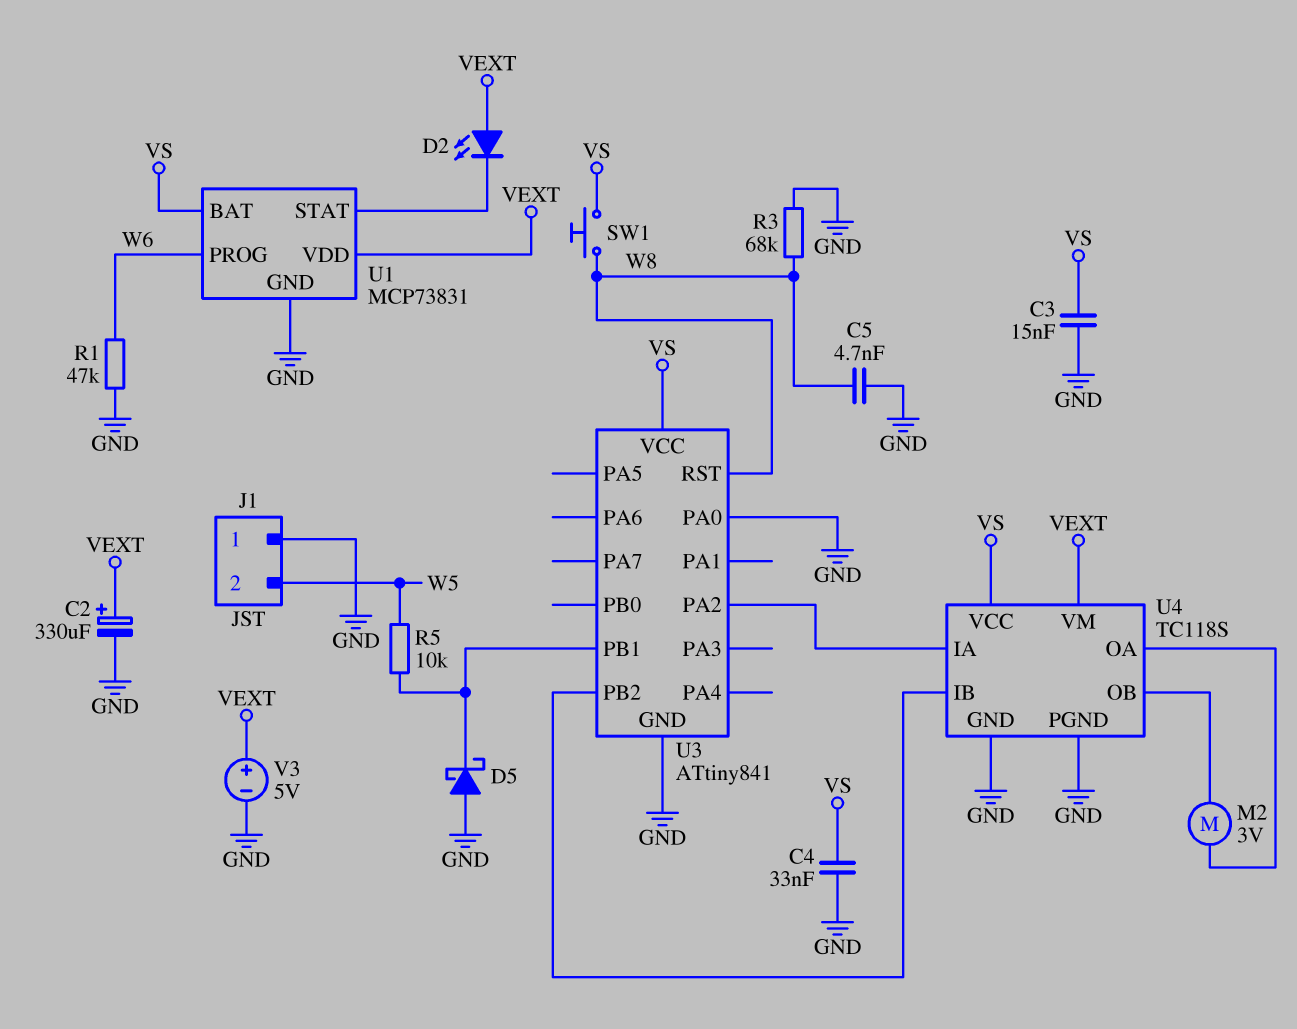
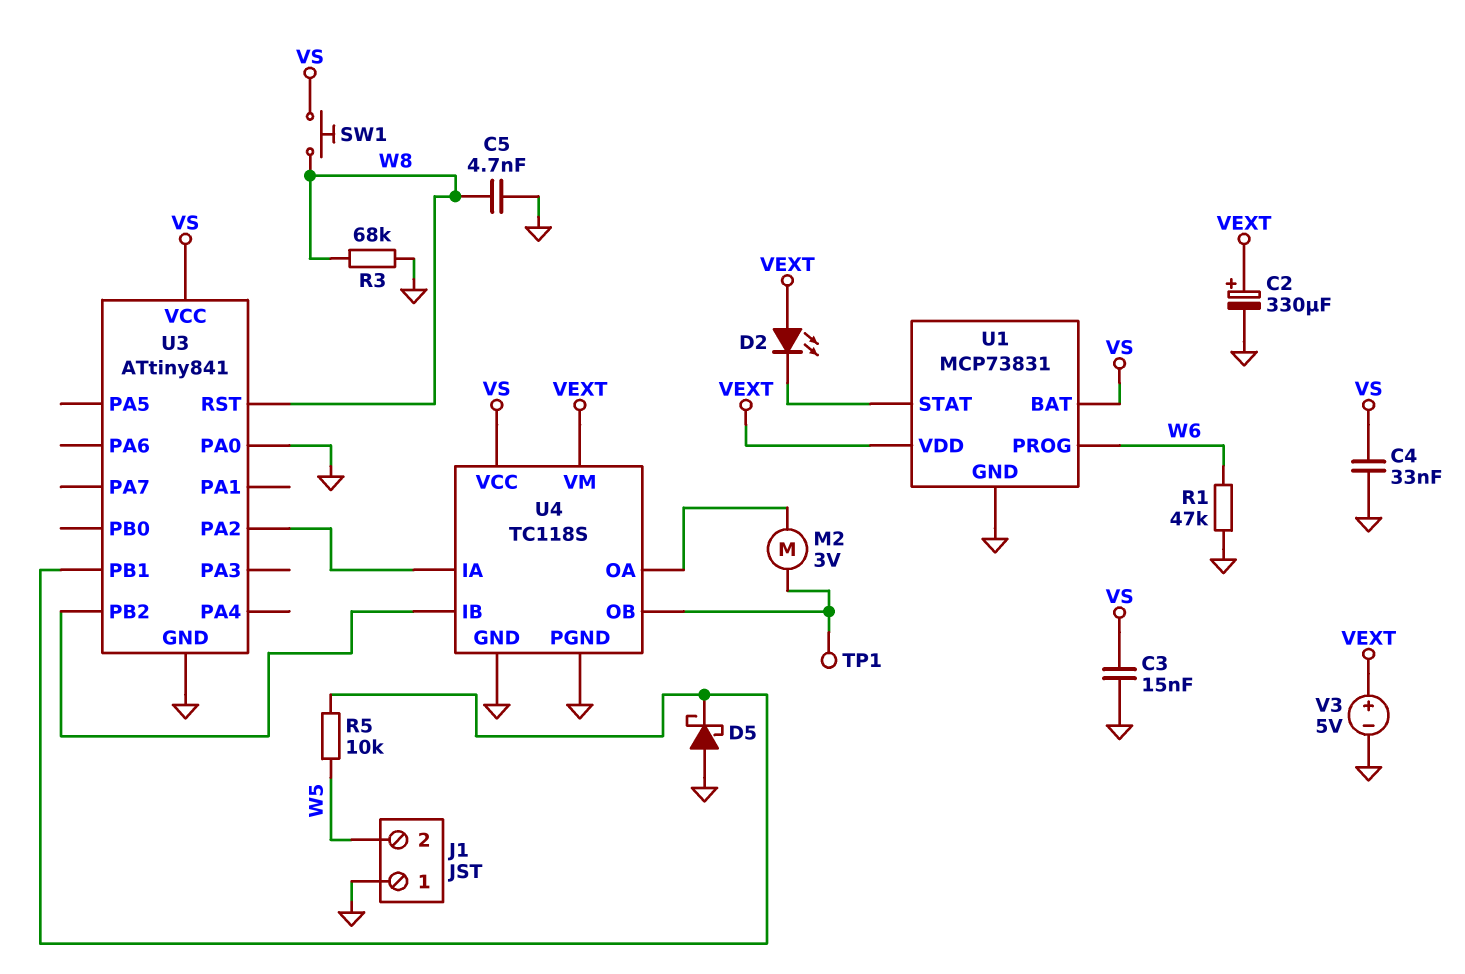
TP1: none -> test point (U4/OB)

